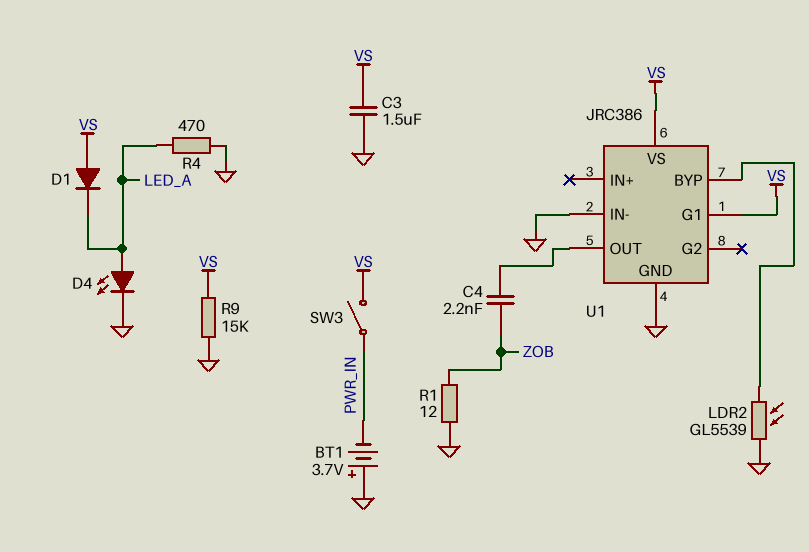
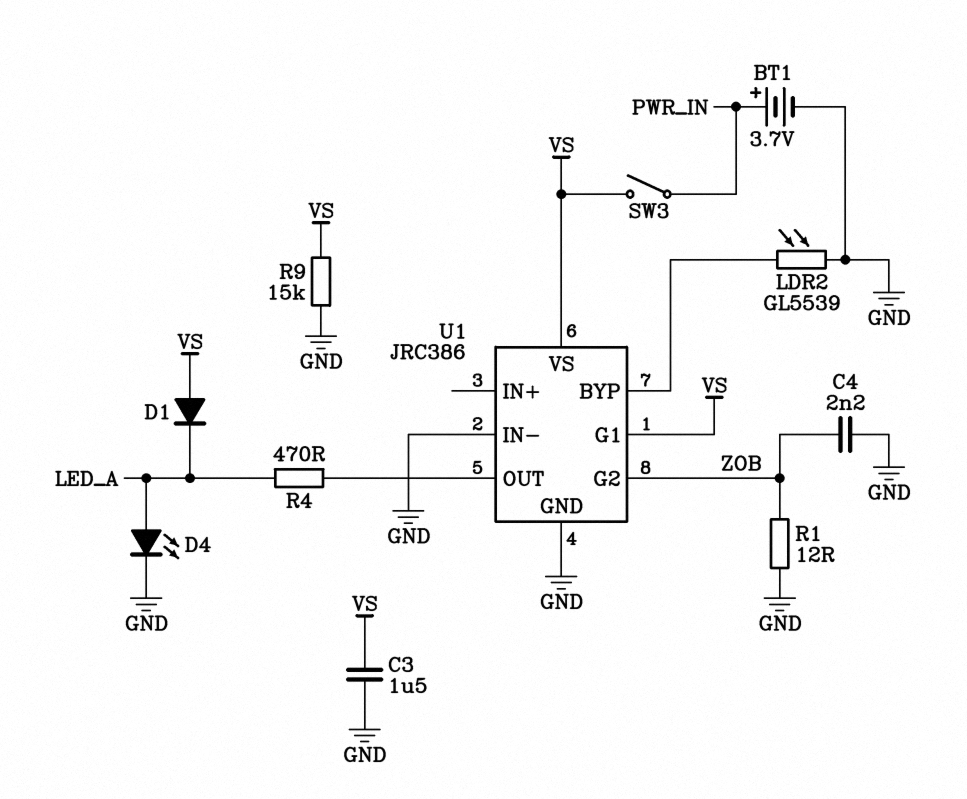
BT1: 3.7V (plus GND, minus PWR_IN) -> 3.7V (plus PWR_IN, minus GND)
C4: 2.2nF (U1/OUT, ZOB) -> 2.2nF (GND, ZOB)
R4: 470 (GND, LED_A) -> 470 (LED_A, U1/OUT)
U1 pin G2: none -> ZOB

